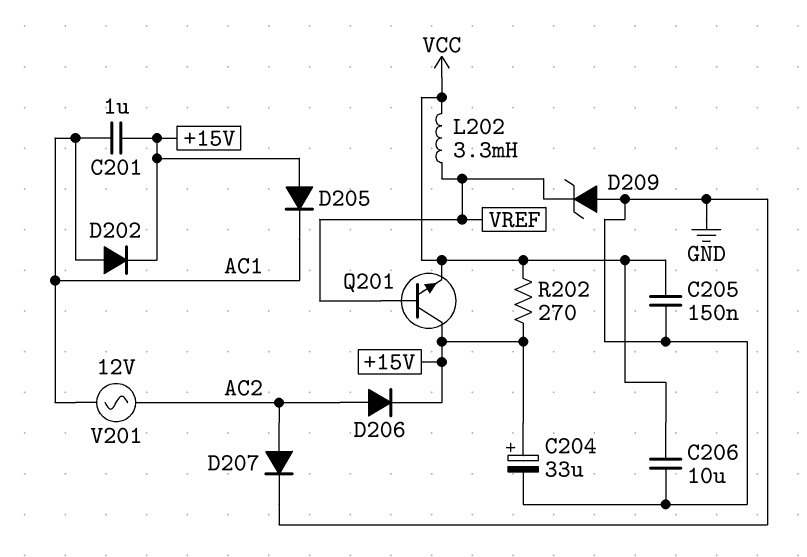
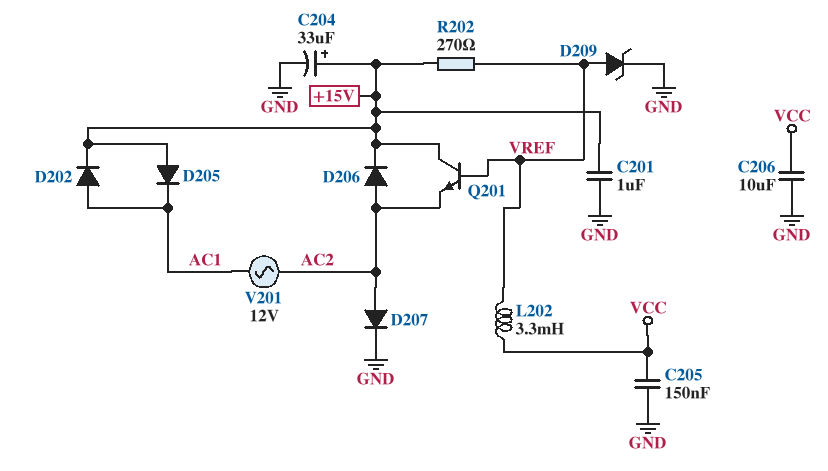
C201: 1uF (+15V, AC1) -> 1uF (+15V, GND)
D209: zener (A GND, K VREF) -> zener (A VREF, K GND)
Q201: NPN (B VREF, C +15V, E VCC) -> NPN (B VREF, C +15V, E AC2)
R202: 270 (+15V, VCC) -> 270 (+15V, VREF)

